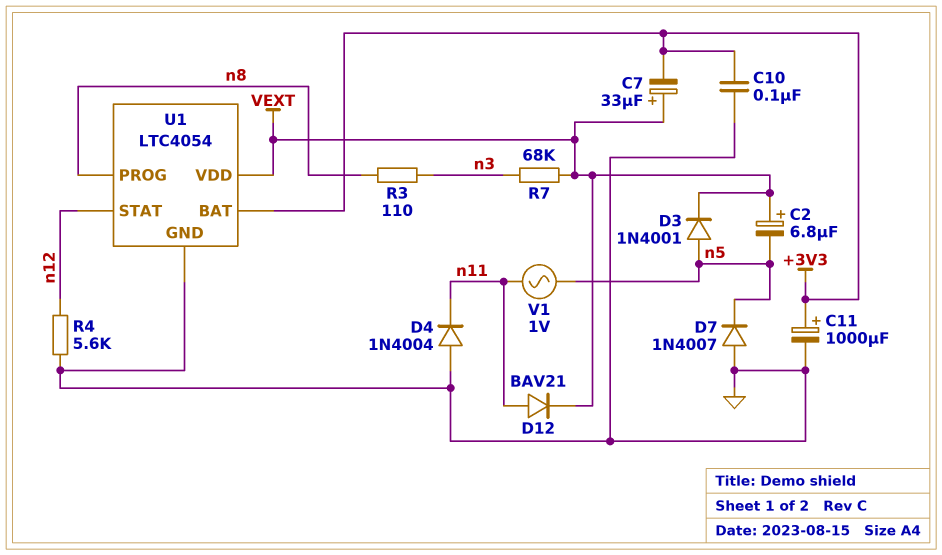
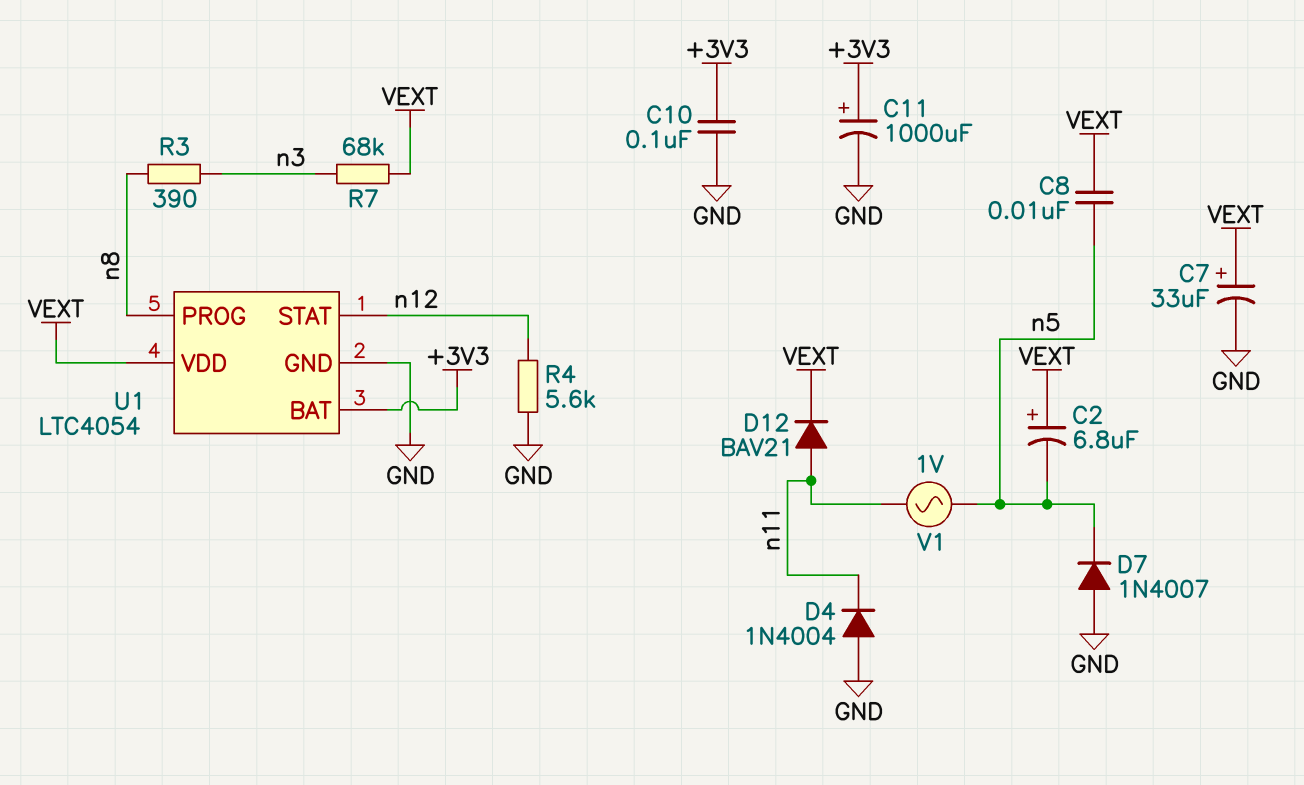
C7: 33uF (plus VEXT, minus +3V3) -> 33uF (plus VEXT, minus GND)
C8: none -> 10nF (VEXT, n5)
D3: diode 1N4001 (A n5, K VEXT) -> none
R3: 110 (n3, n8) -> 390 (n3, n8)

